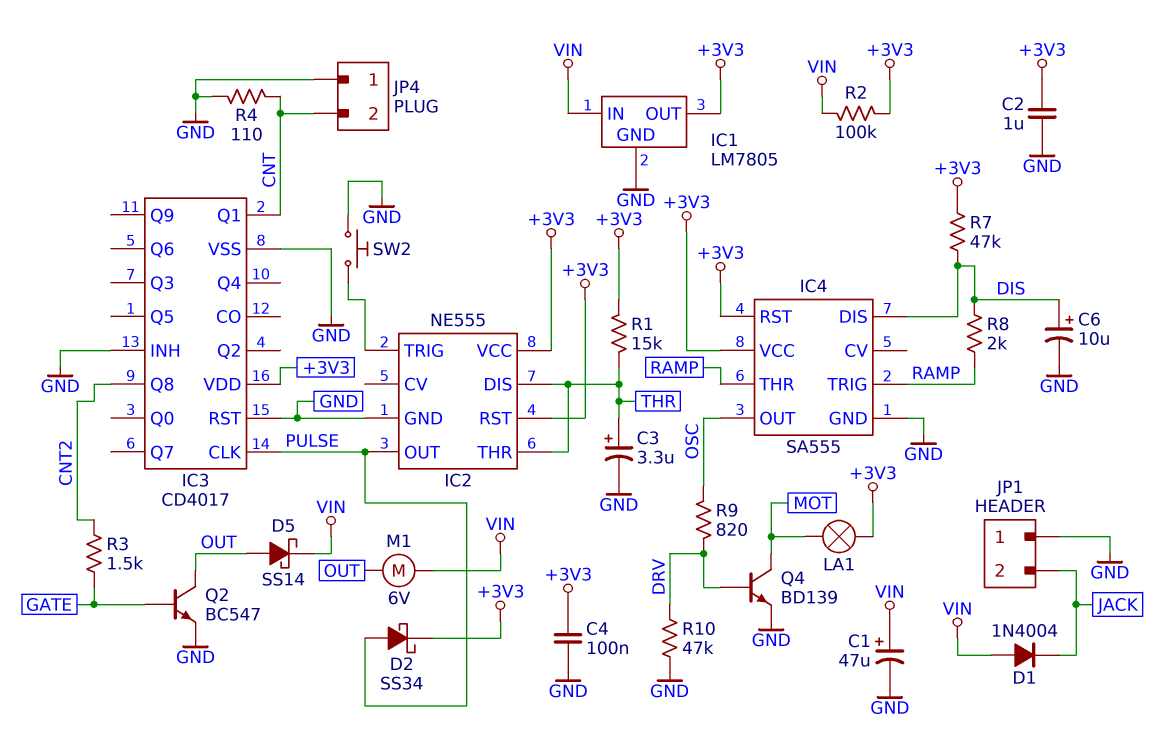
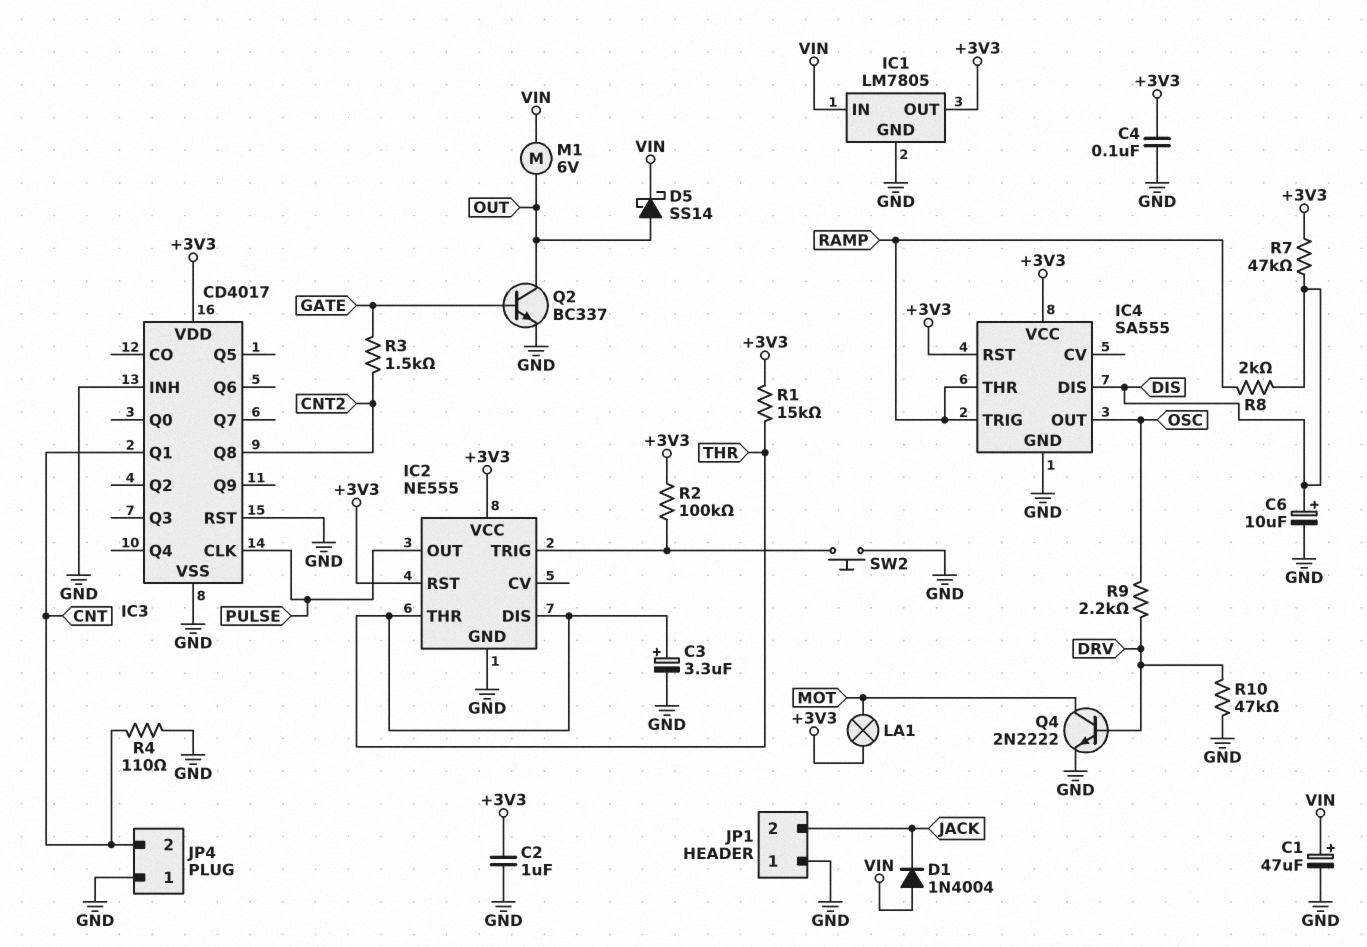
D2: schottky SS34 (A PULSE, K +3V3) -> none
Q2: NPN BC547 (B GATE, C OUT, E GND) -> NPN BC337 (B GATE, C OUT, E GND)
Q4: NPN BD139 (B DRV, C MOT, E GND) -> NPN 2N2222 (B DRV, C MOT, E GND)
R2: 100k (+3V3, VIN) -> 100k (+3V3, IC2/TRIG)
R9: 820 (DRV, OSC) -> 2.2k (DRV, OSC)

